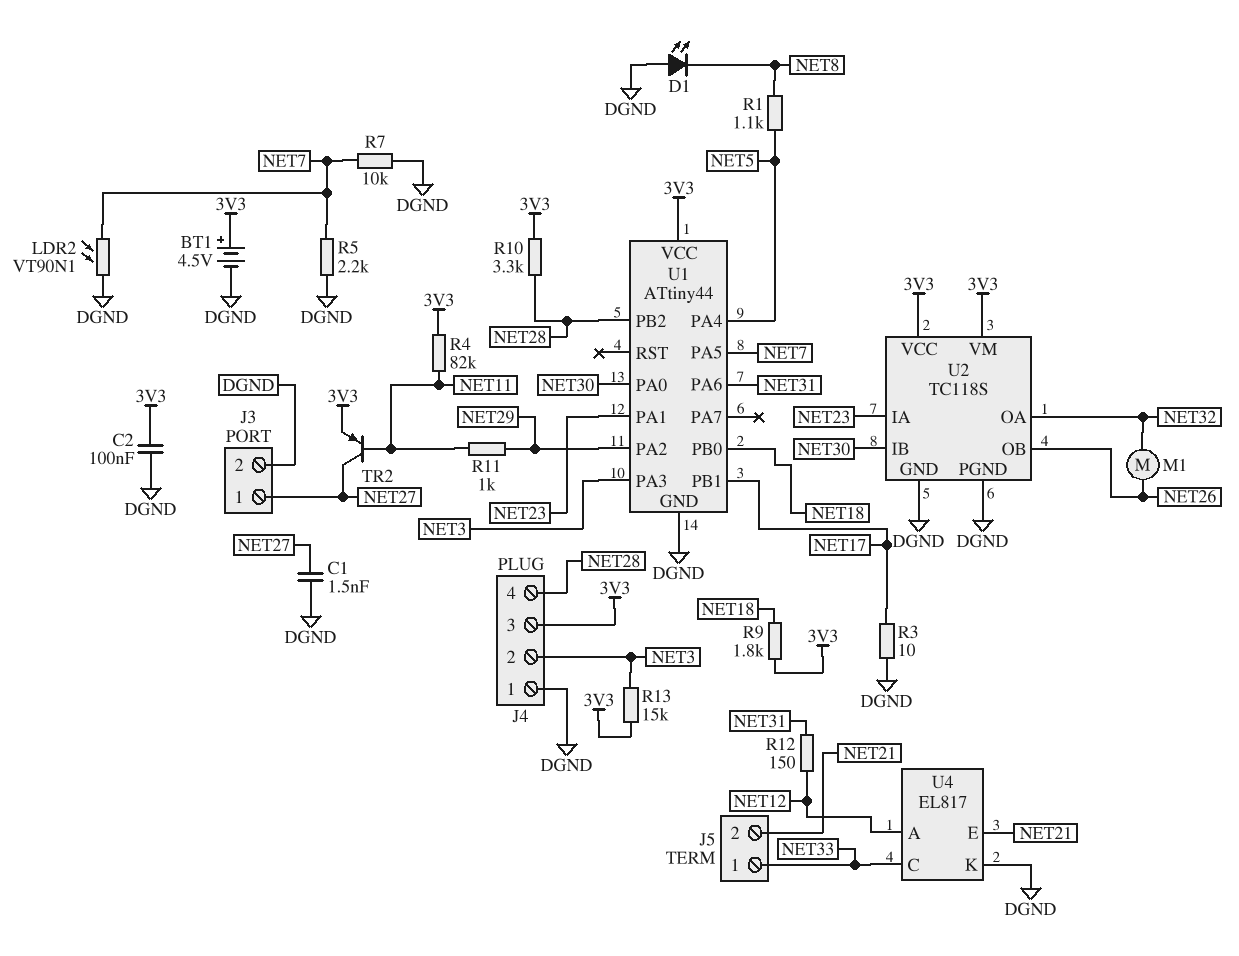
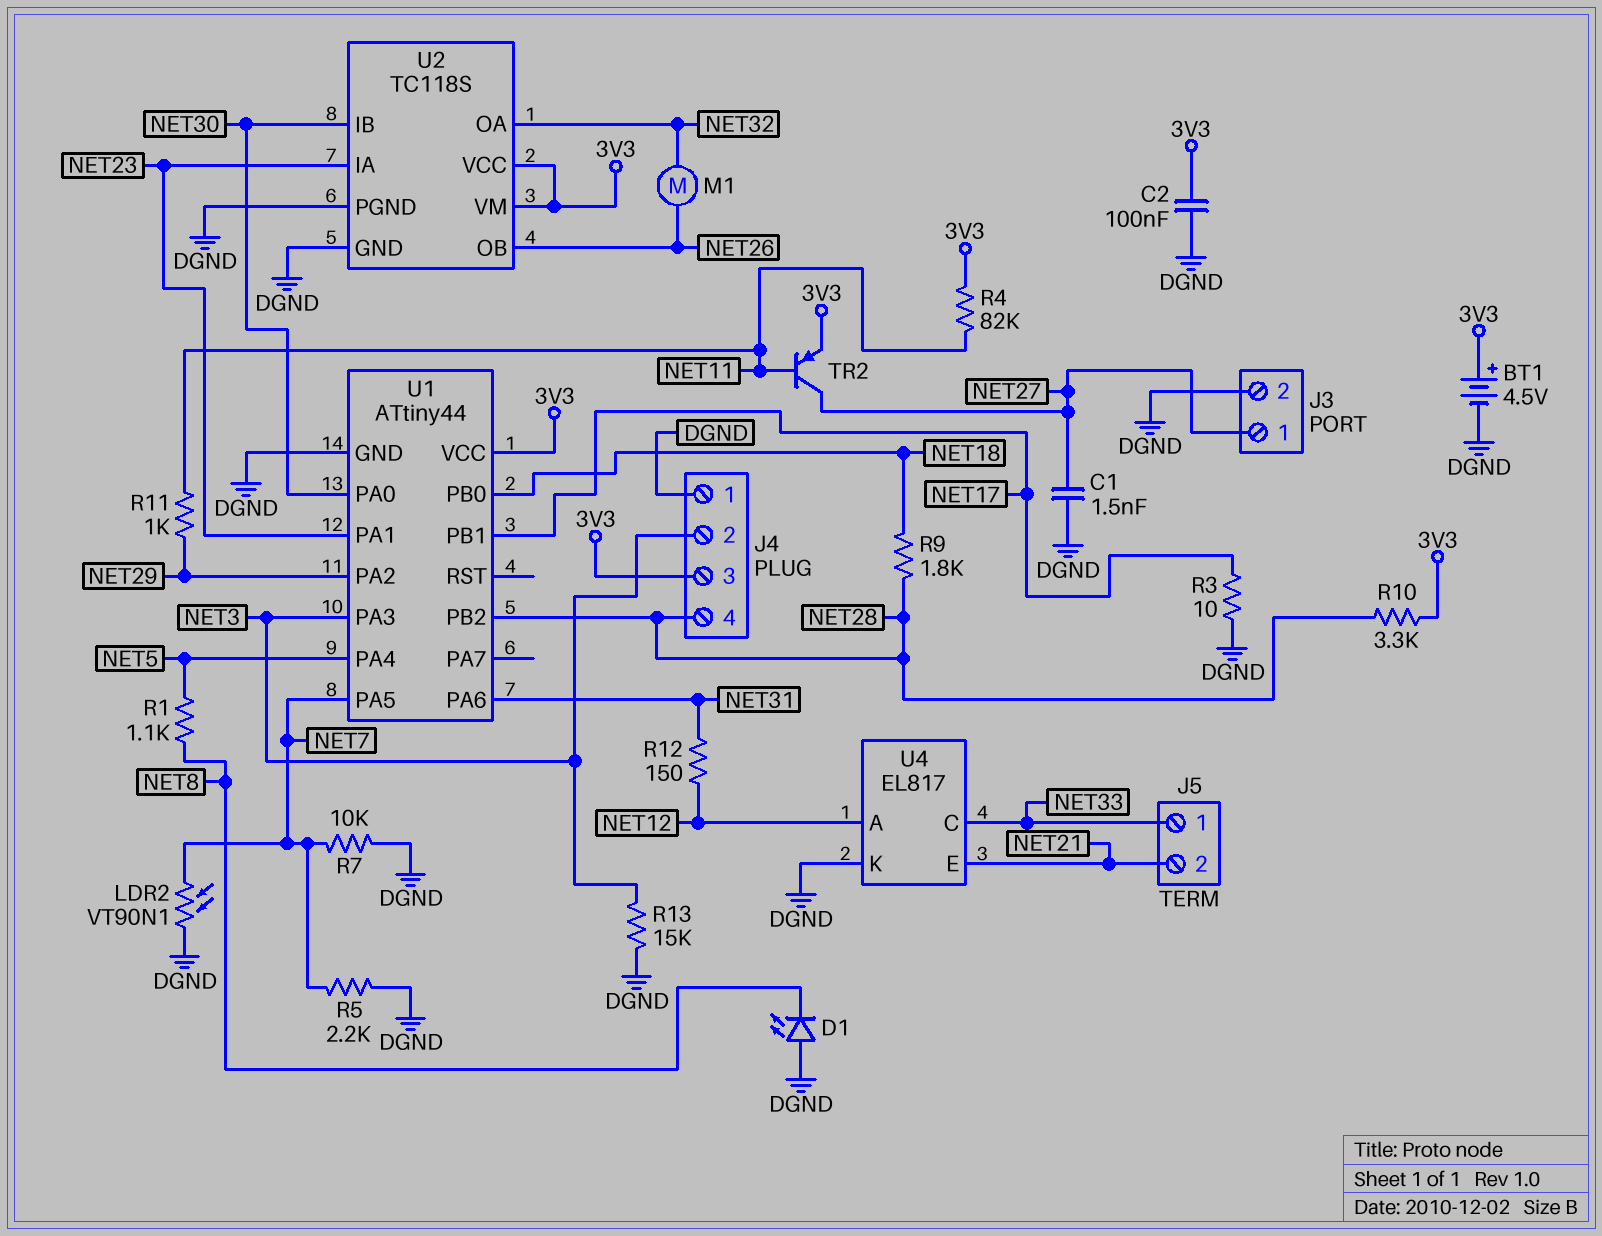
R9: 1.8k (3V3, NET18) -> 1.8k (NET18, NET28)
R13: 15k (3V3, NET3) -> 15k (DGND, NET3)

